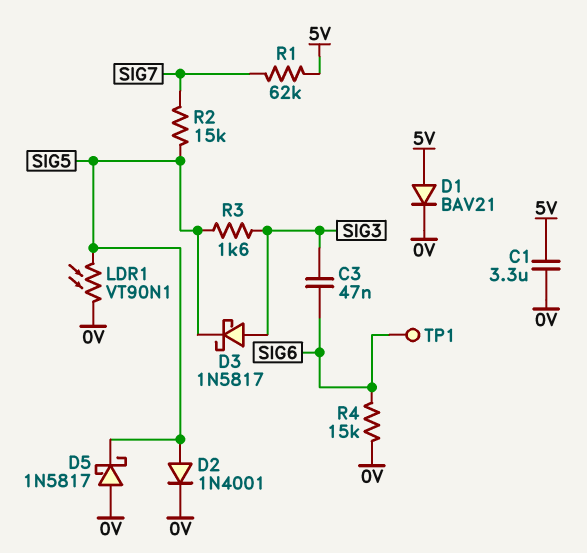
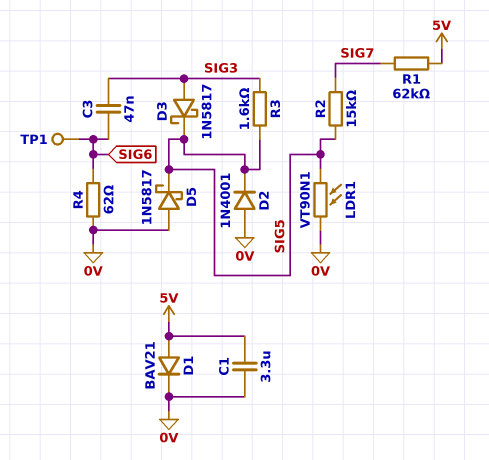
D2: diode 1N4001 (A SIG5, K 0V) -> diode 1N4001 (A 0V, K SIG5)
R4: 15k (0V, SIG6) -> 62 (0V, SIG6)

